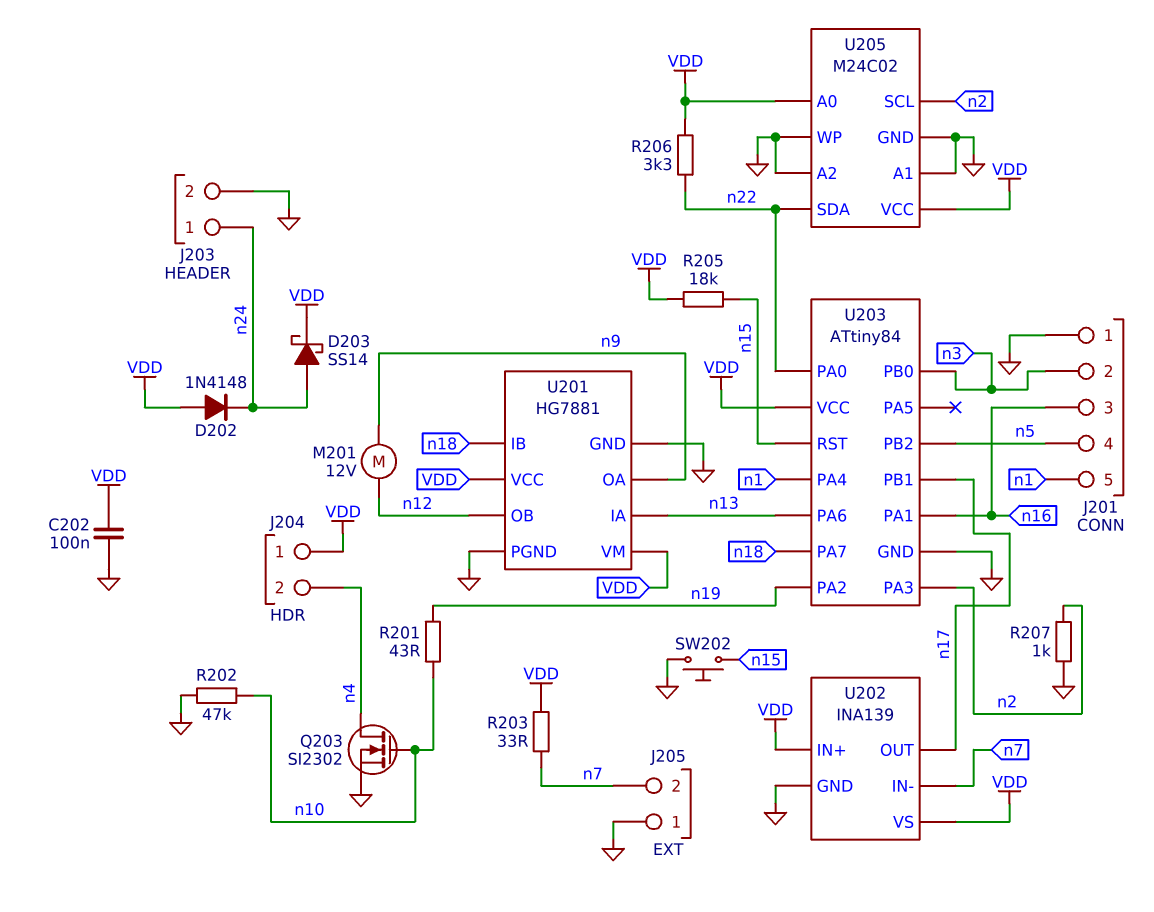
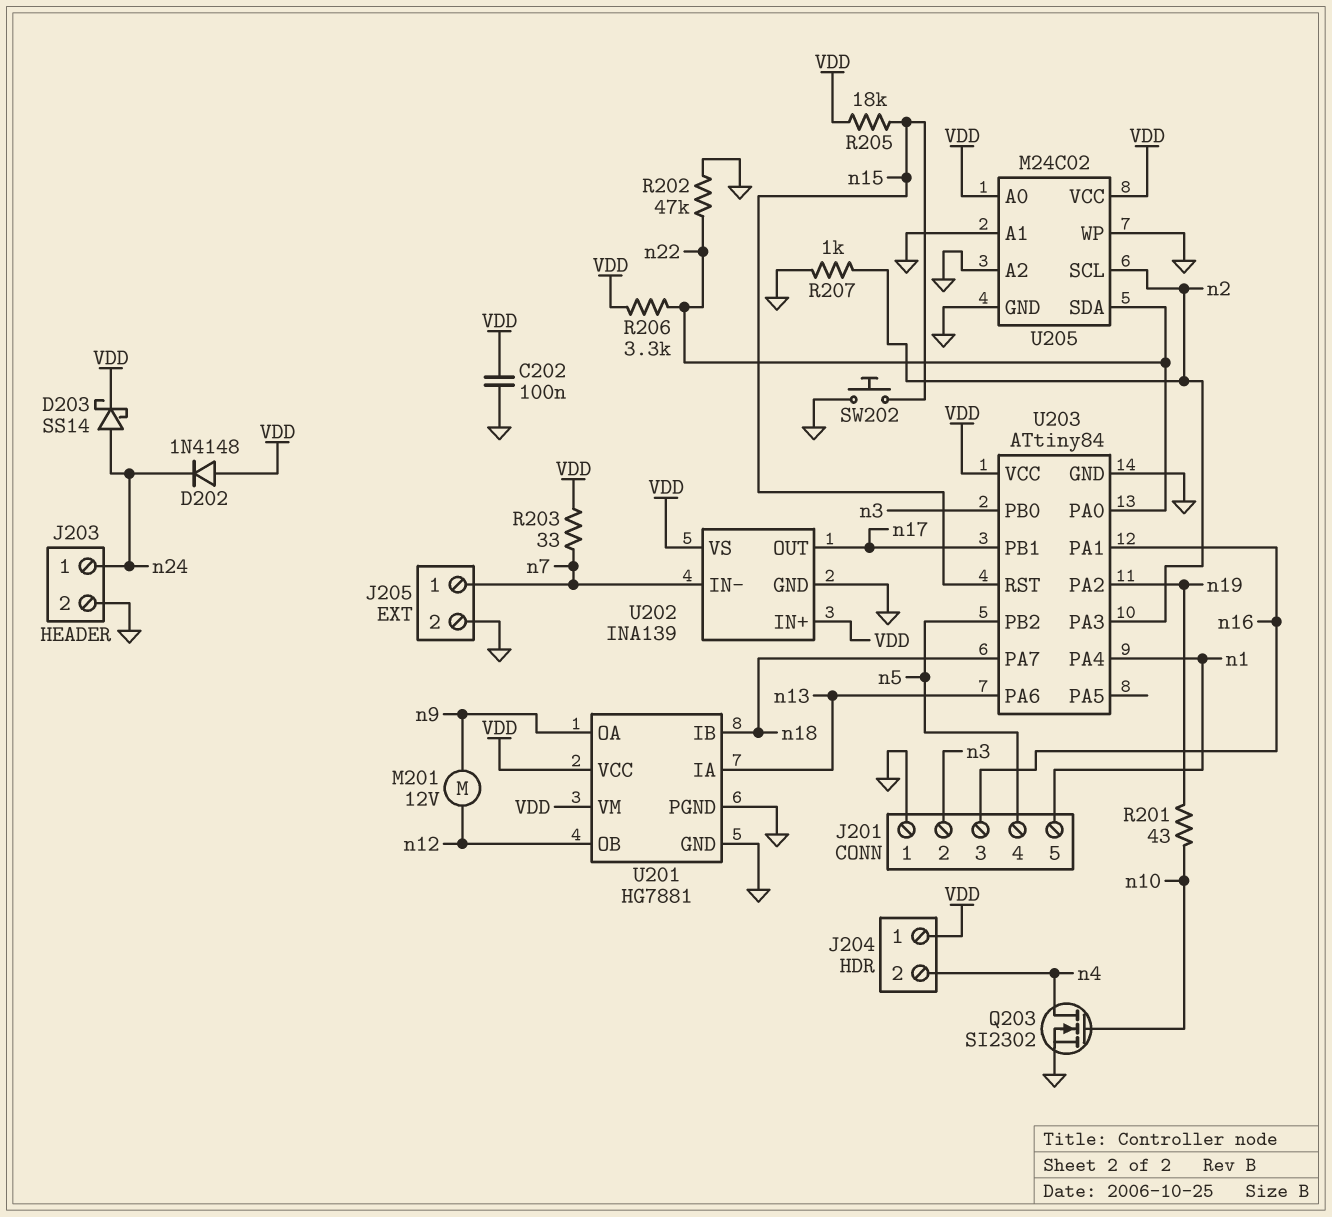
J205 pin 1: GND -> n7
J205 pin 2: n7 -> GND
R202: 47k (GND, n10) -> 47k (GND, n22)

